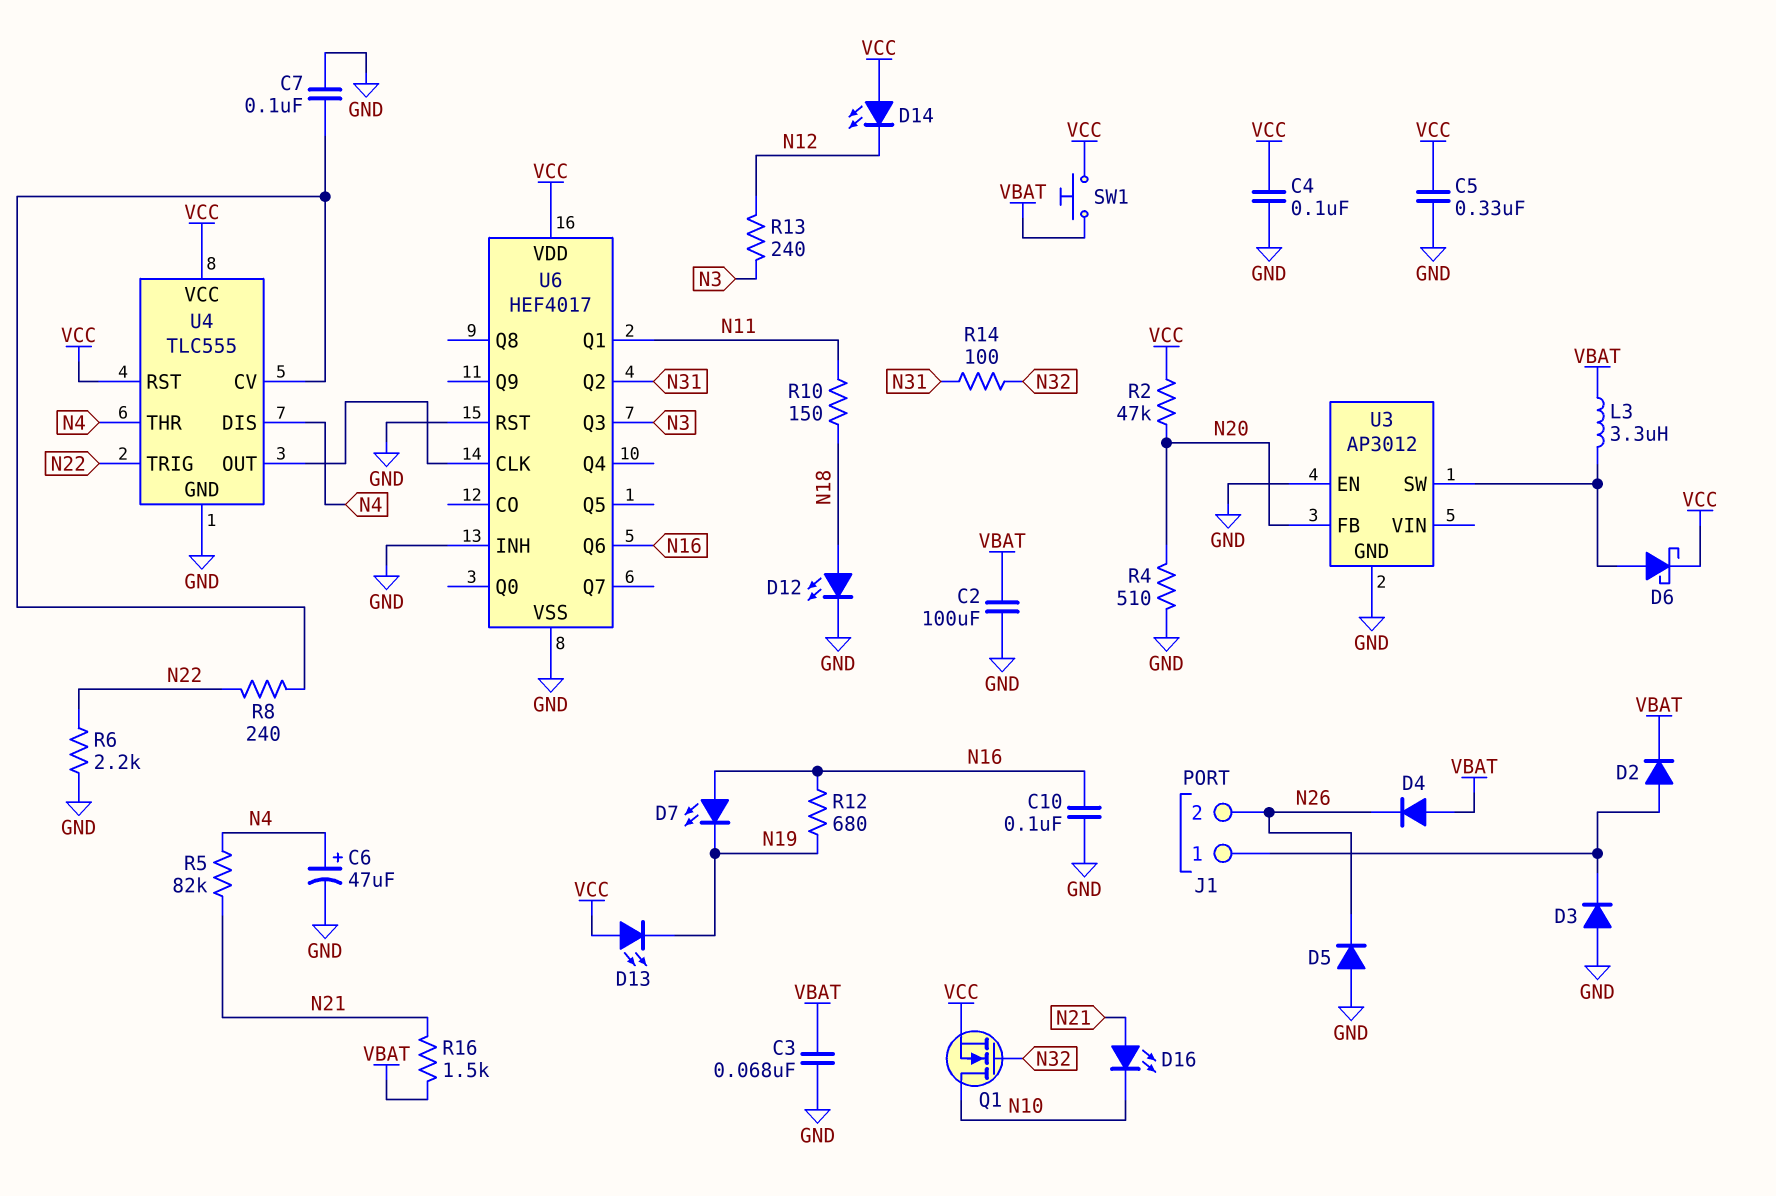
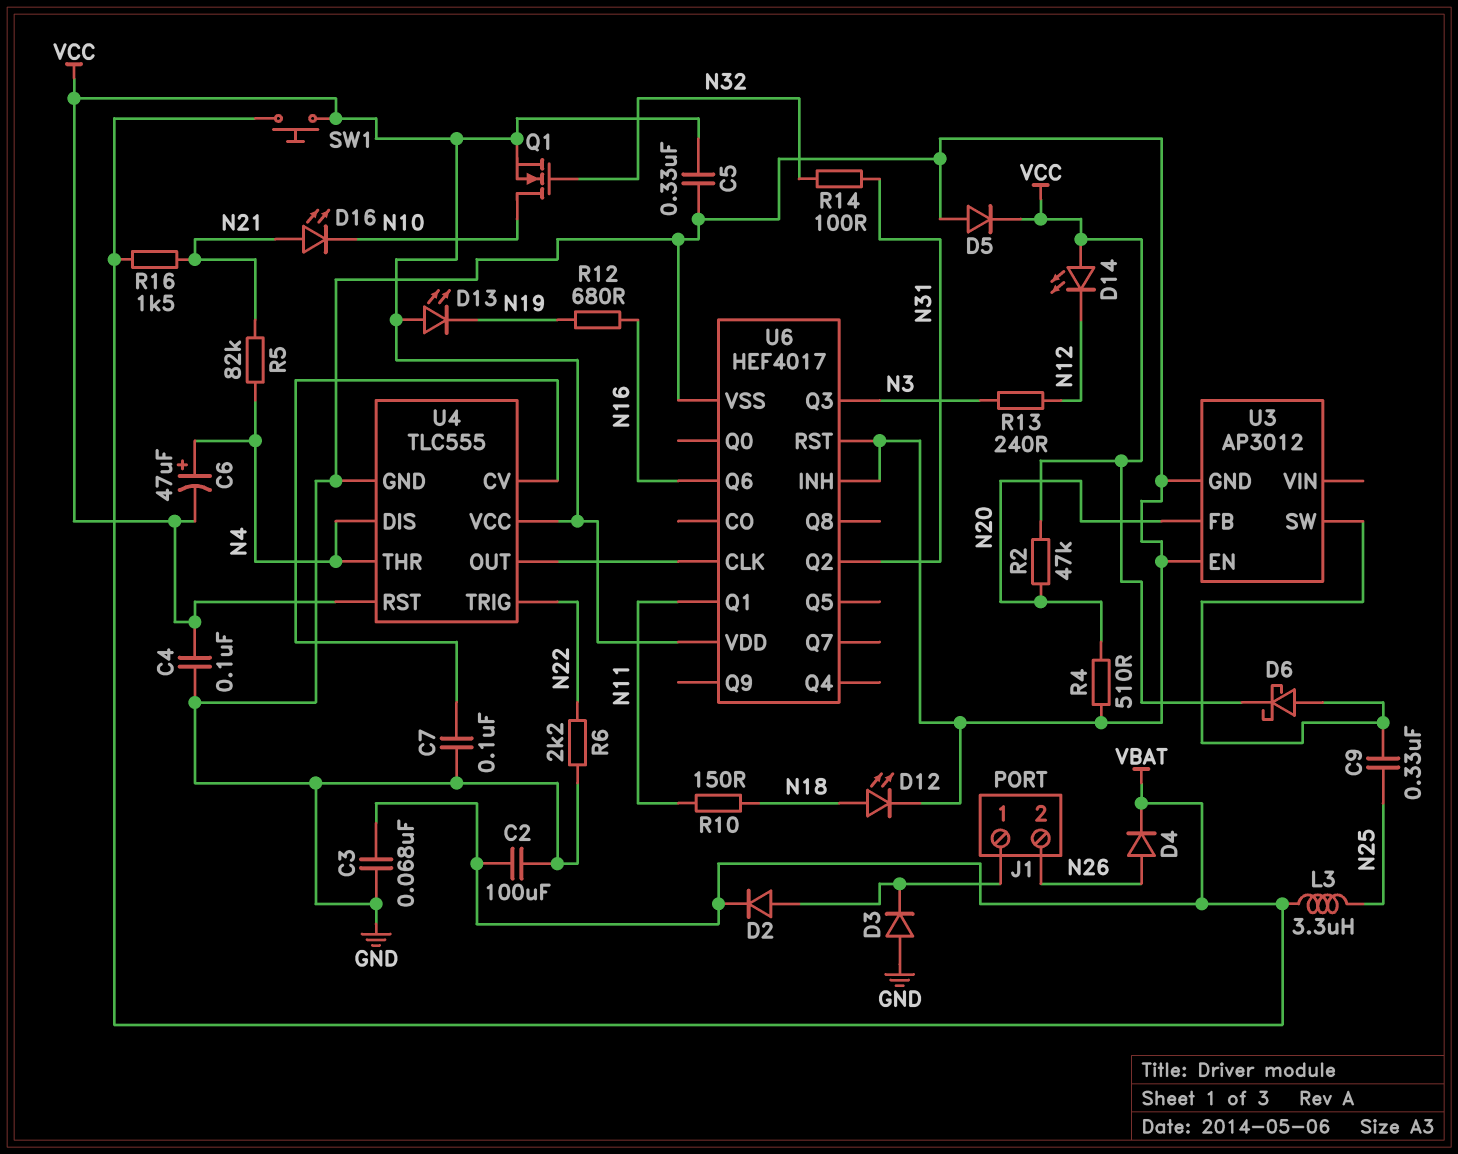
C6: 47uF (plus N4, minus GND) -> 47uF (plus N4, minus VCC)
C9: none -> 330nF (N25, U3/SW)
C10: 100nF (GND, N16) -> none
D4: diode (A VBAT, K N26) -> diode (A N26, K VBAT)
D5: diode (A GND, K N26) -> diode (A GND, K VCC)
D7: LED (A N16, K N19) -> none
L3: 3.3uH (U3/SW, VBAT) -> 3.3uH (N25, VBAT)
R8: 240 (N22, U4/CV) -> none

